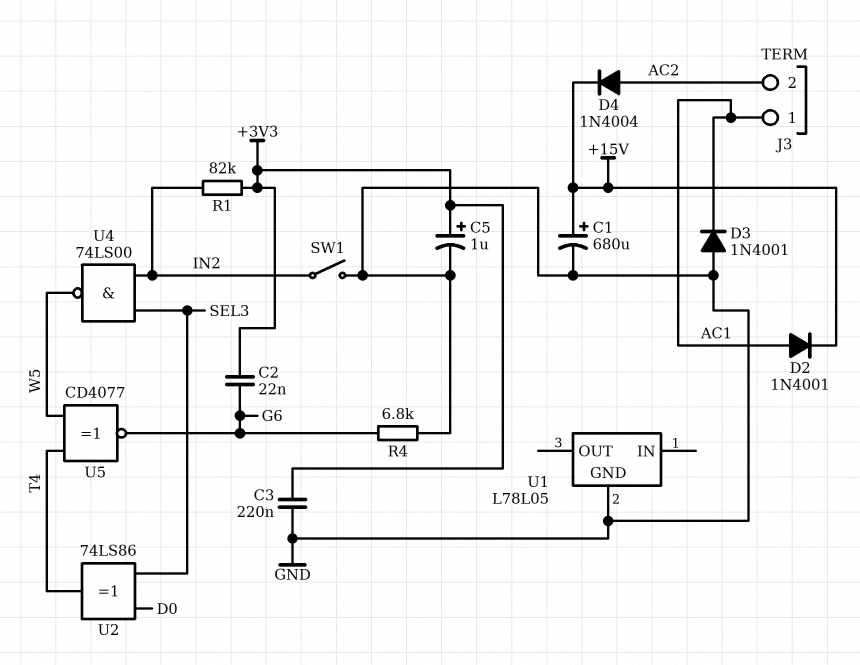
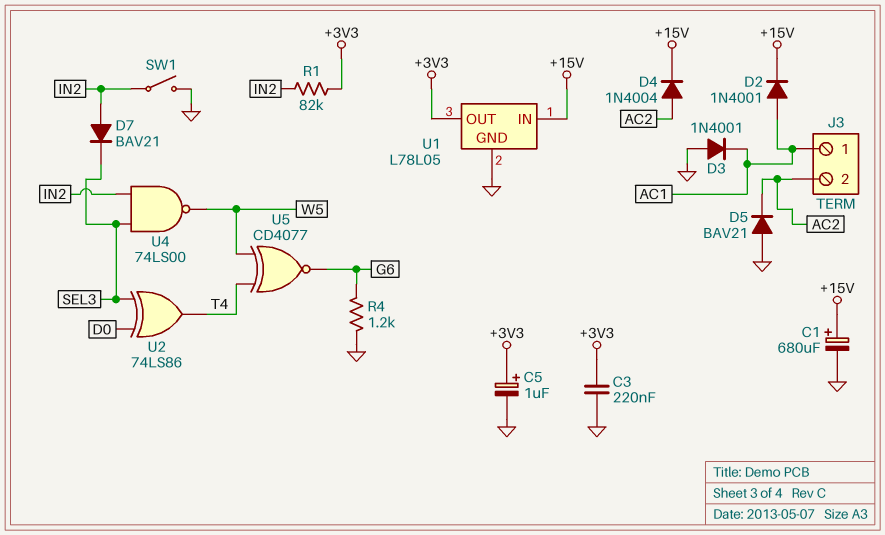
C2: 22nF (+3V3, G6) -> none
D5: none -> diode BAV21 (A GND, K AC2)
D7: none -> diode BAV21 (A IN2, K SEL3)
R4: 6.8k (G6, GND) -> 1.2k (G6, GND)
U1 pin IN: none -> +15V
U1 pin OUT: none -> +3V3

